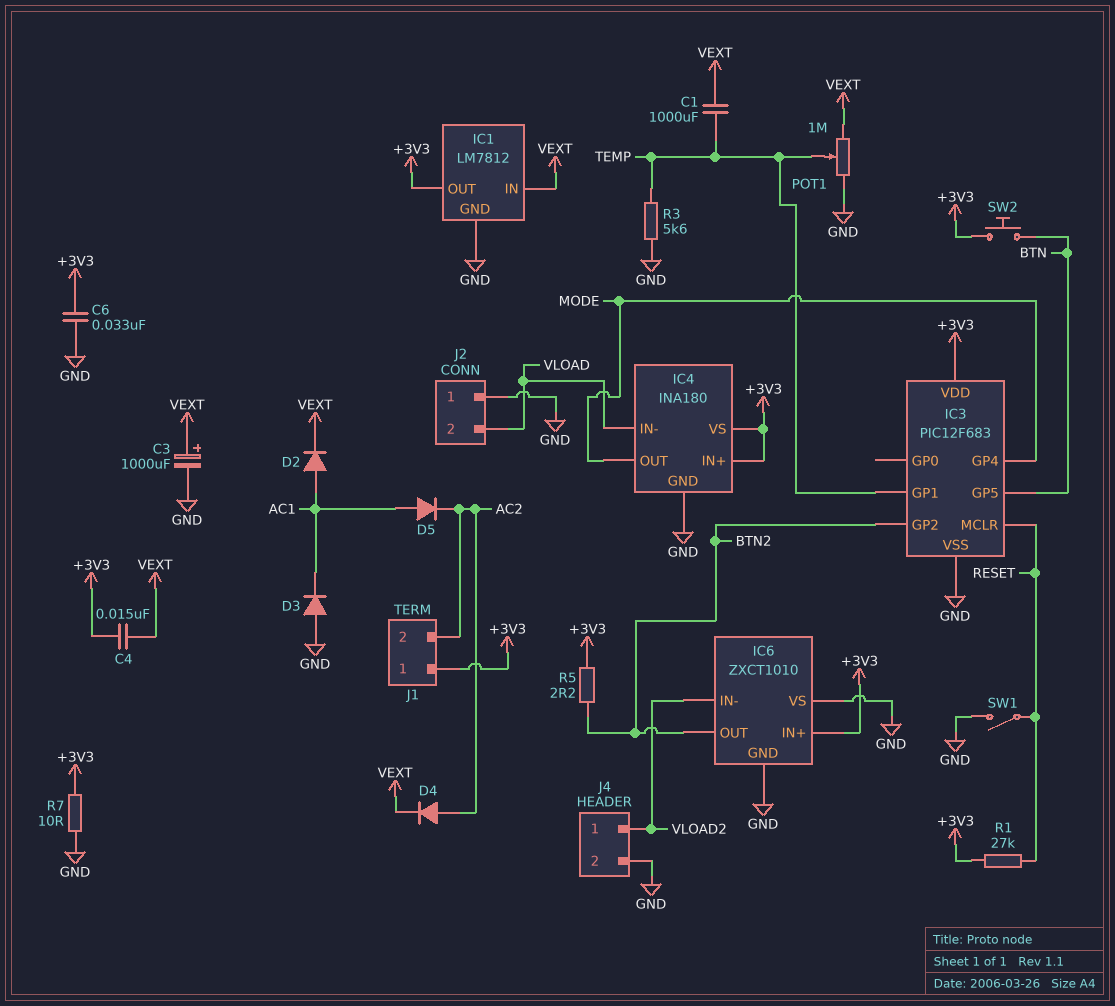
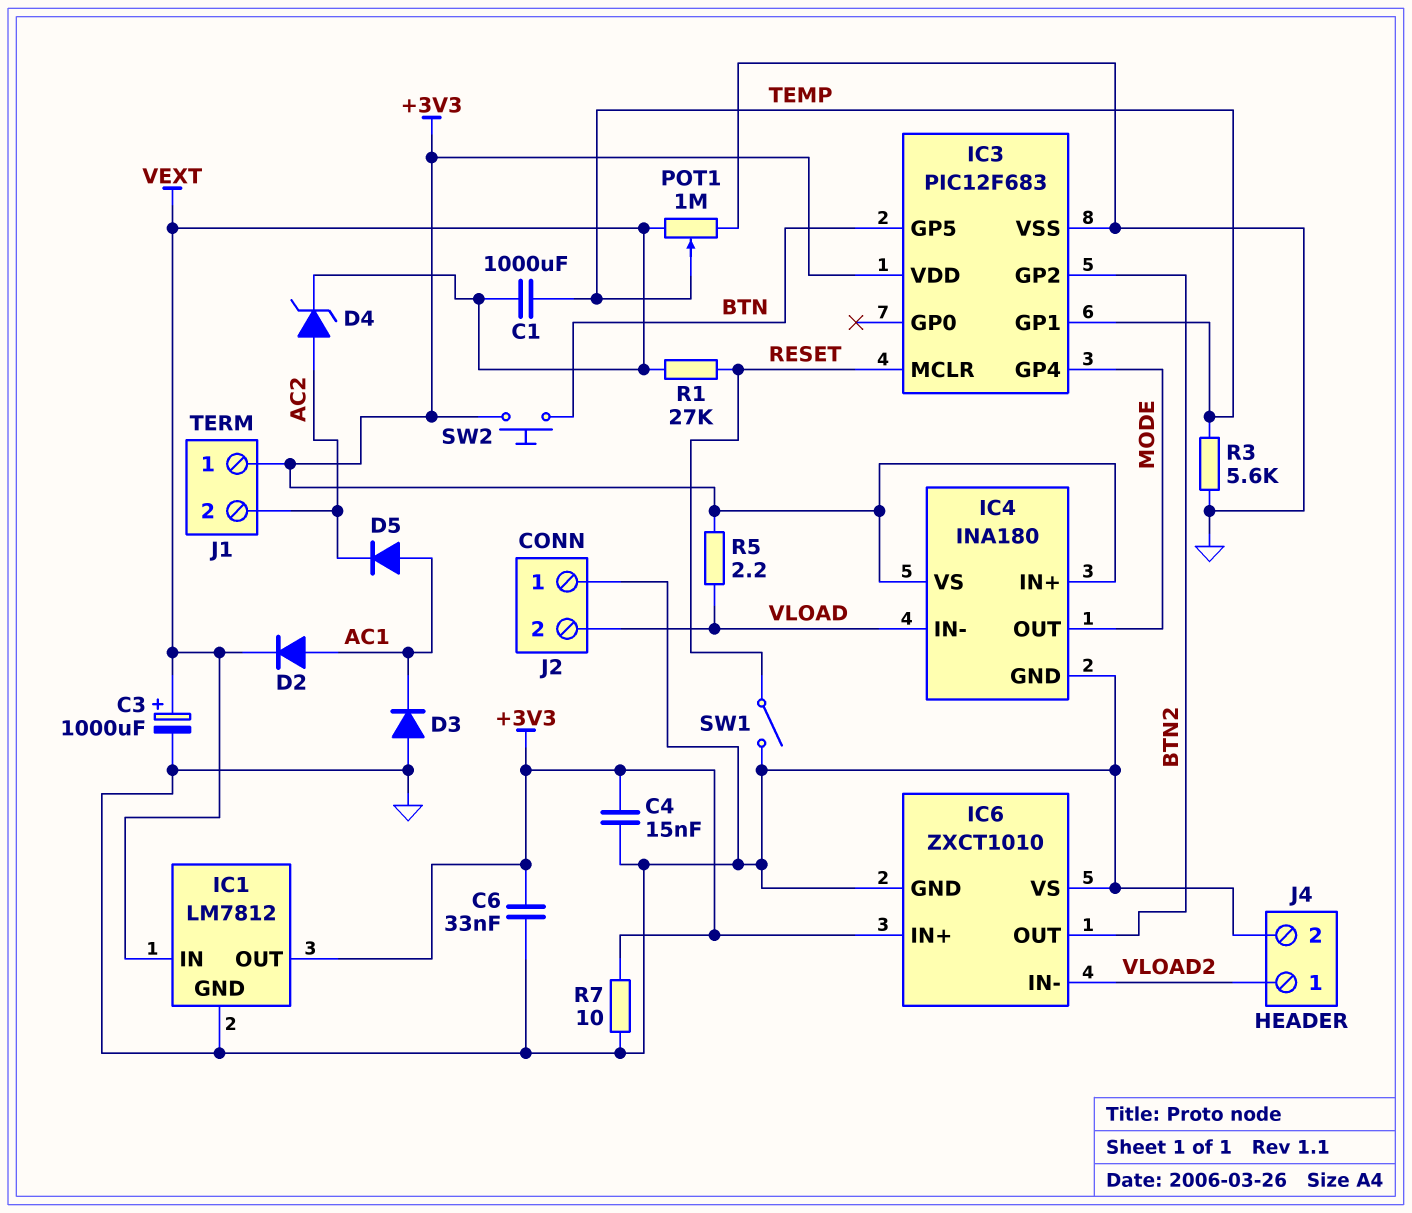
C4: 15nF (+3V3, VEXT) -> 15nF (+3V3, GND)
D4: diode (A AC2, K VEXT) -> zener (A AC2, K VEXT)
R1: 27k (+3V3, RESET) -> 27k (RESET, VEXT)
R5: 2.2 (+3V3, BTN2) -> 2.2 (+3V3, VLOAD)

